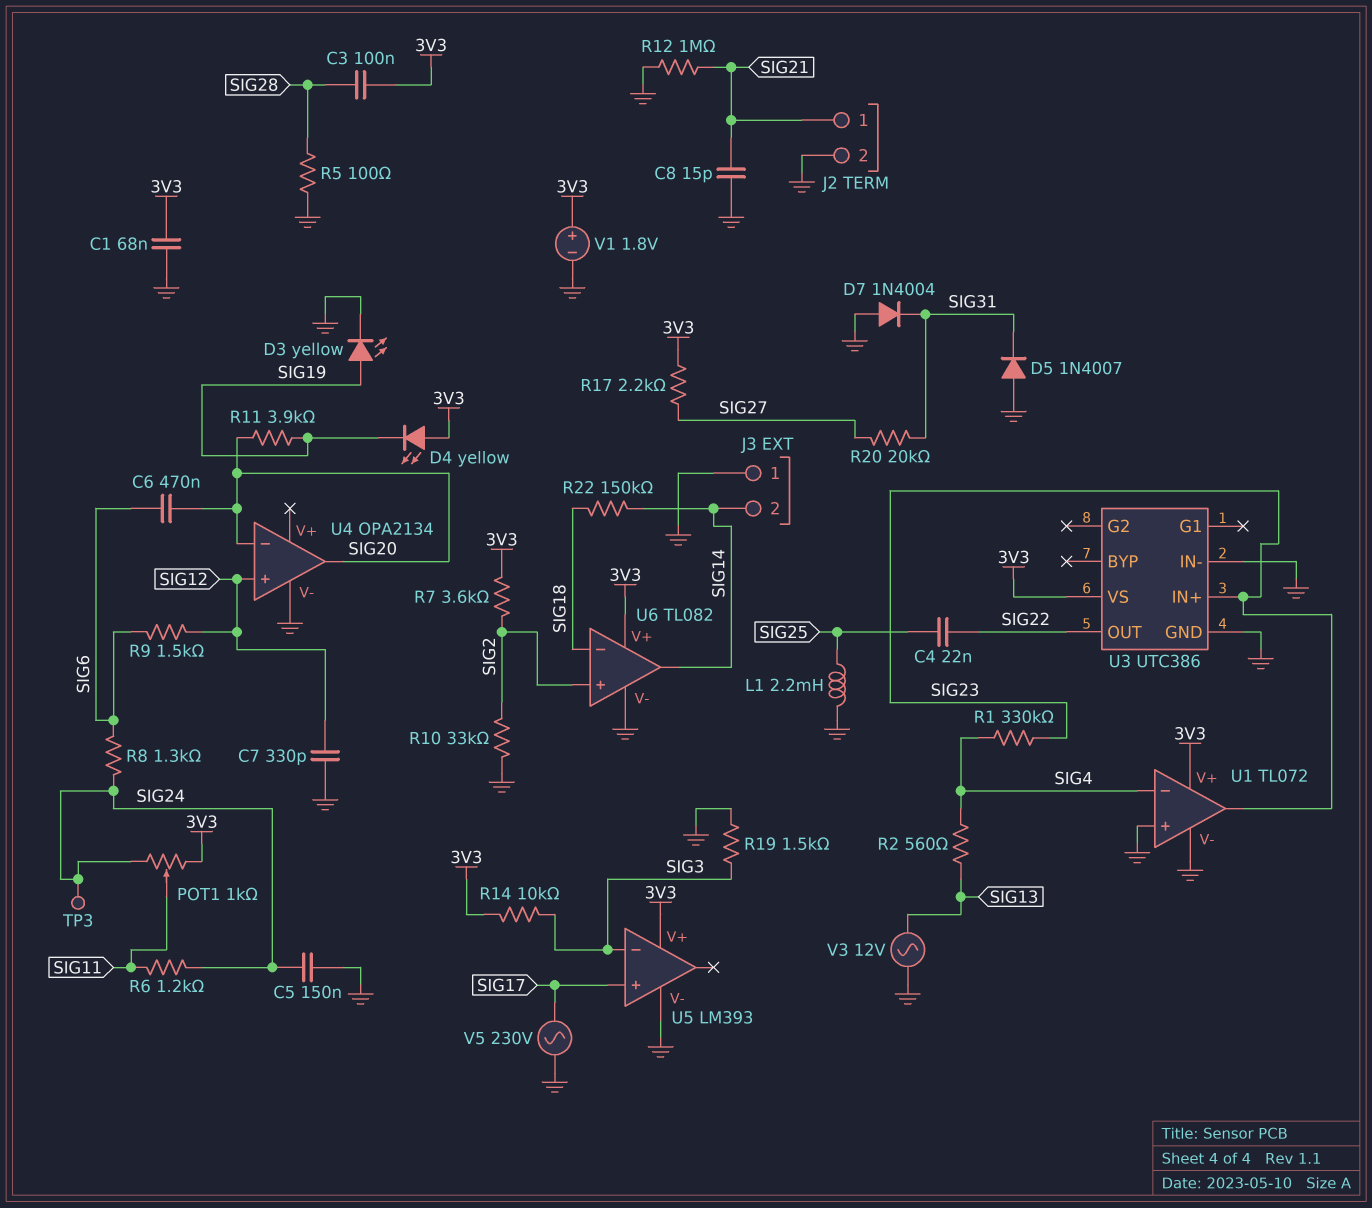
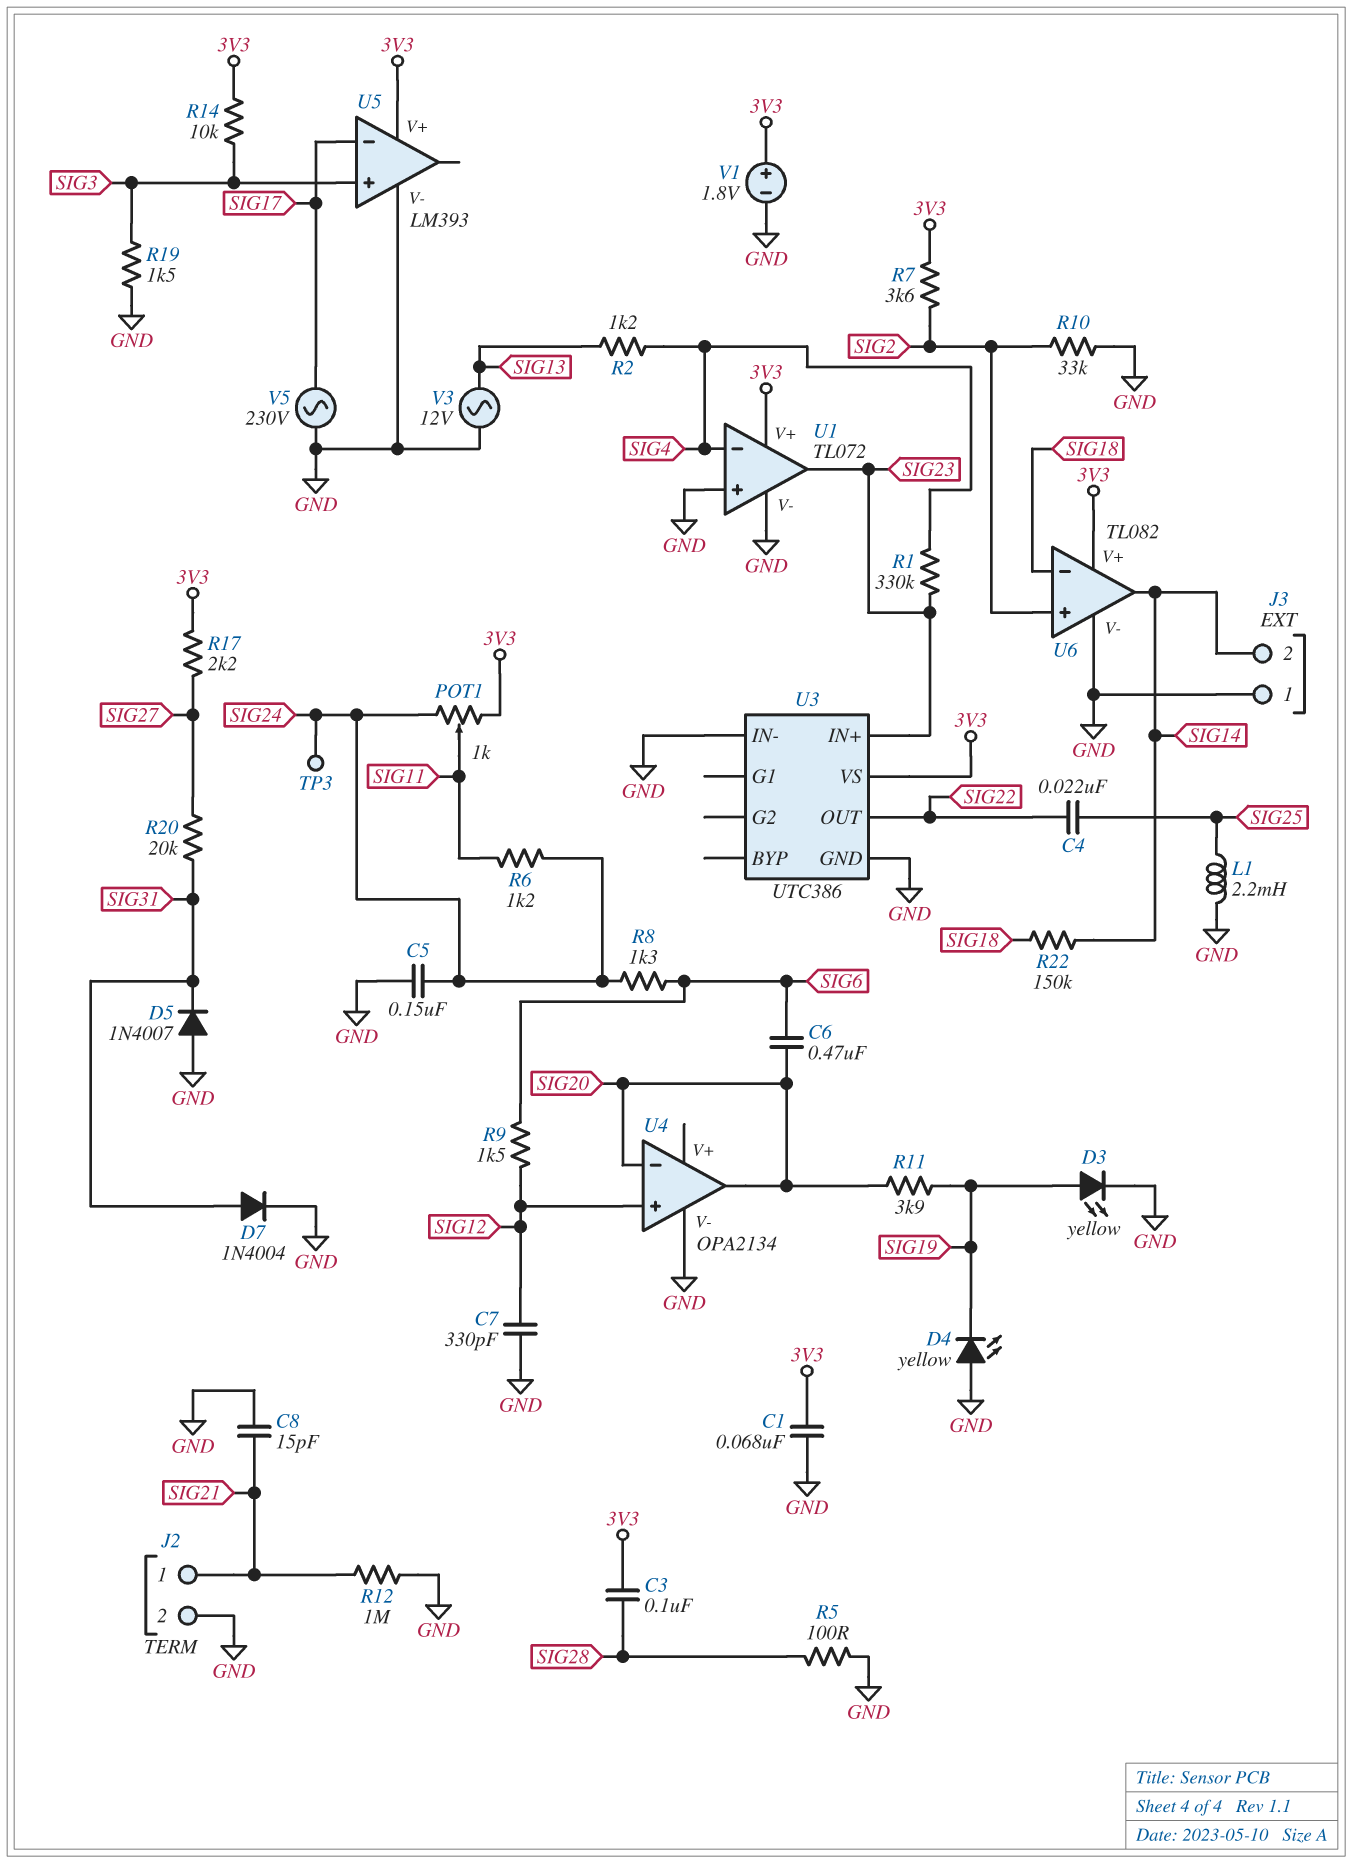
D4: LED yellow (A 3V3, K SIG19) -> LED yellow (A GND, K SIG19)
D7: diode 1N4004 (A GND, K SIG31) -> diode 1N4004 (A SIG31, K GND)
R2: 560 (SIG4, SIG13) -> 1.2k (SIG4, SIG13)
U5 pin in+: SIG17 -> SIG3
U5 pin in-: SIG3 -> SIG17

